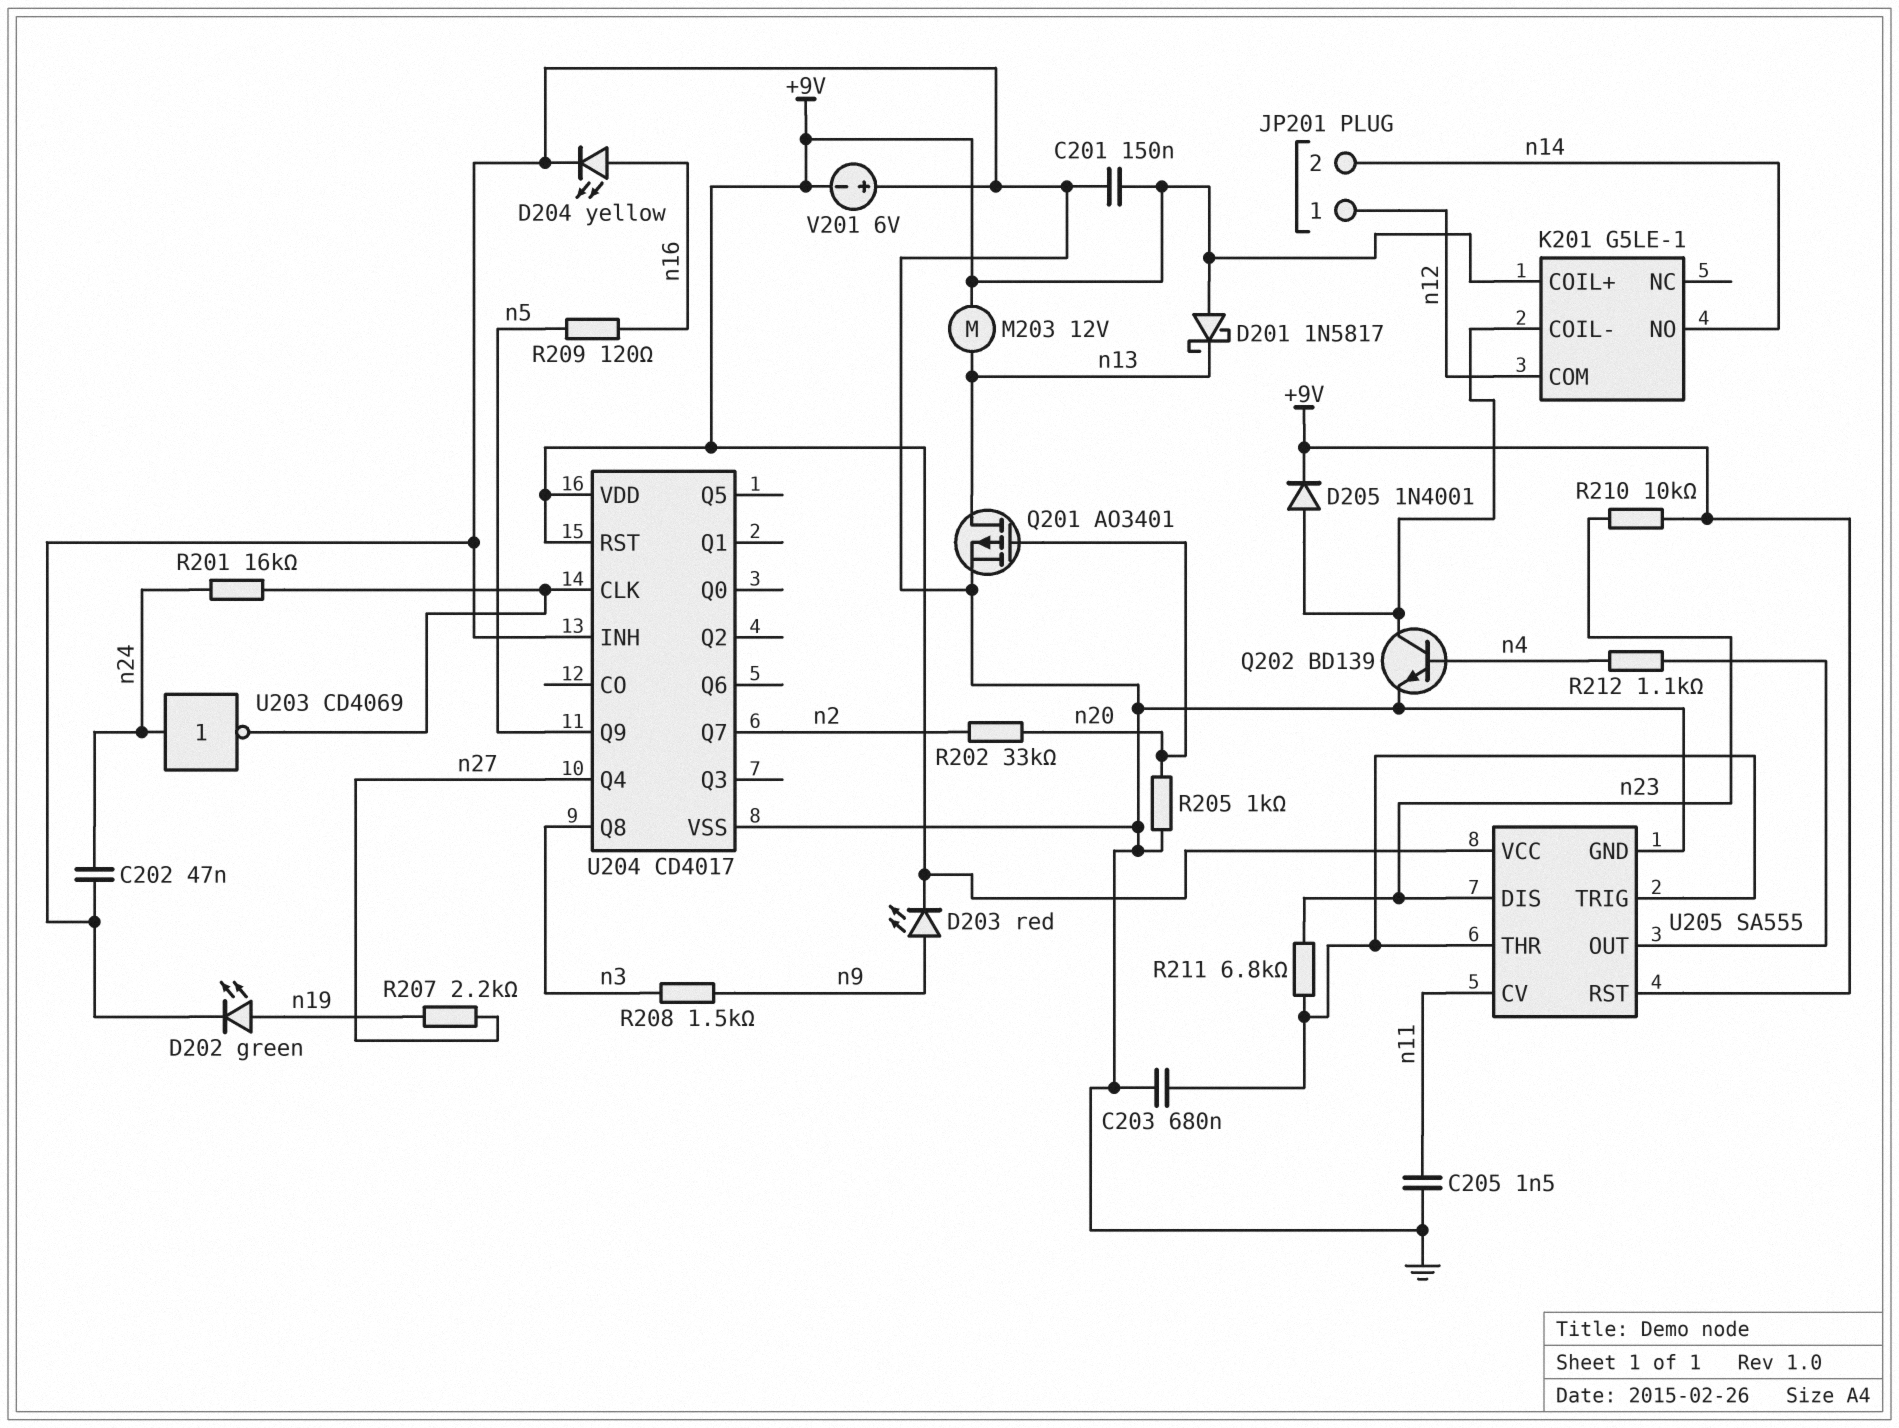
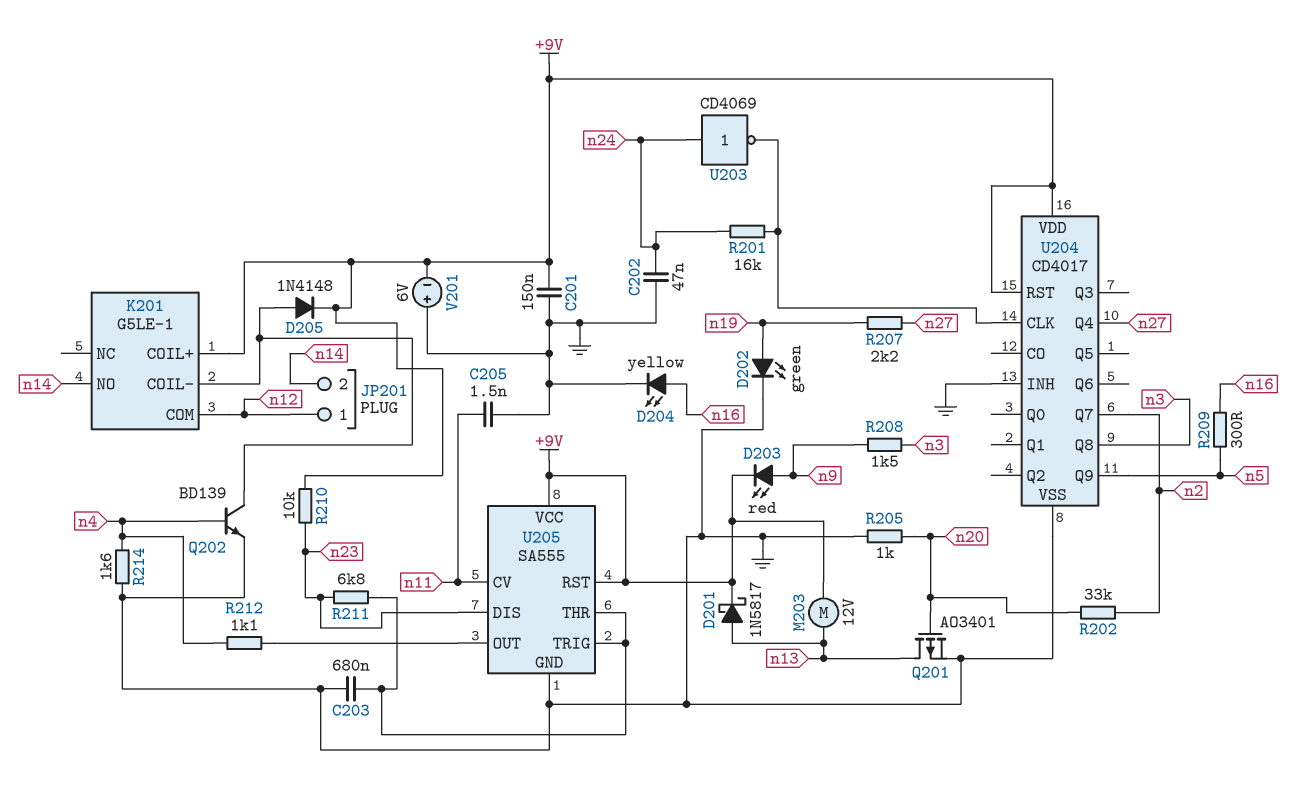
D201: schottky 1N5817 (A +9V, K n13) -> schottky 1N5817 (A n13, K +9V)
D205: diode 1N4001 (A K201/COIL-, K +9V) -> diode 1N4148 (A K201/COIL-, K +9V)
R209: 120 (n5, n16) -> 300 (n5, n16)
R214: none -> 1.6k (GND, n4)

